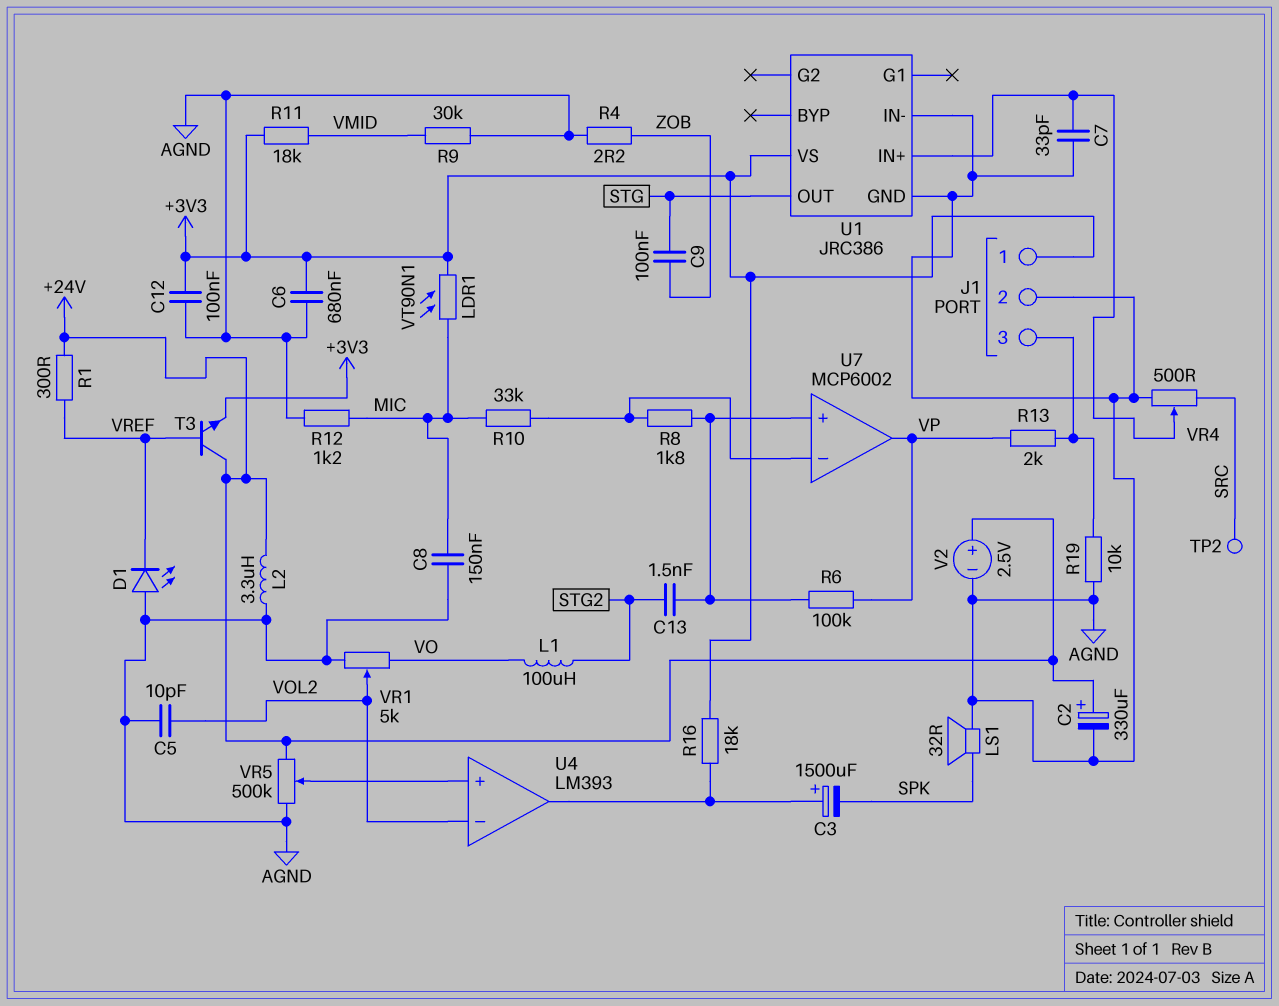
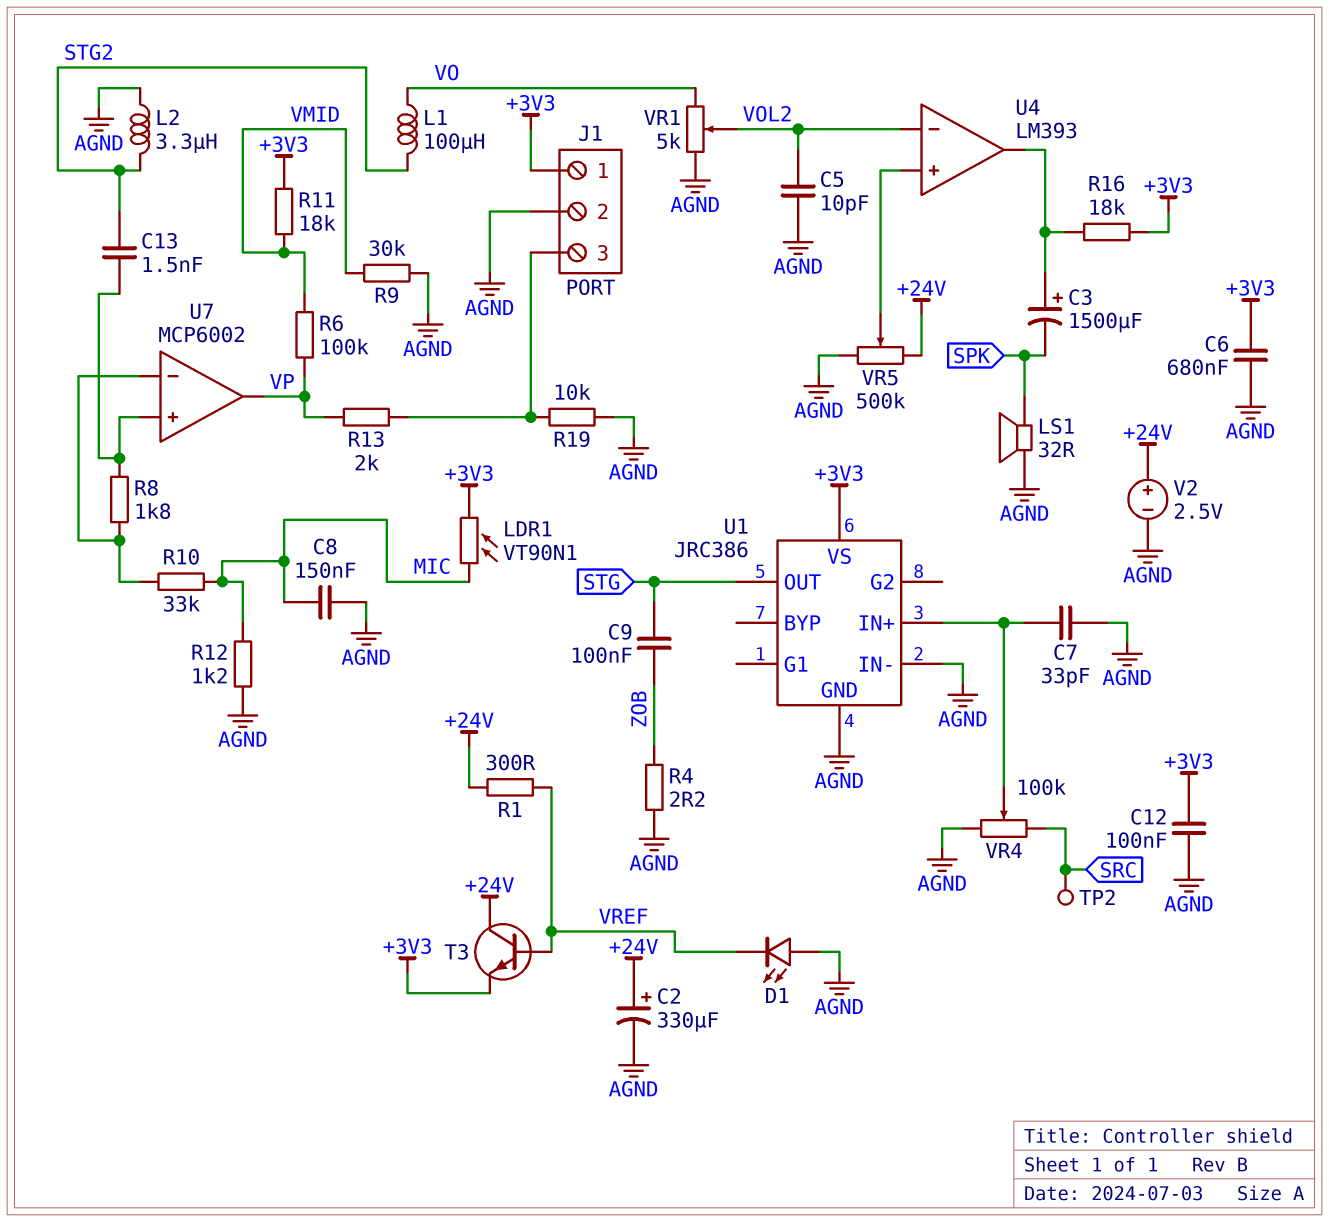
L2: 3.3uH (+24V, AGND) -> 3.3uH (AGND, STG2)
R6: 100k (U7/in+, VP) -> 100k (VMID, VP)
VR4: 500 (AGND, SRC, wiper U1/IN+) -> 100k (AGND, SRC, wiper U1/IN+)

